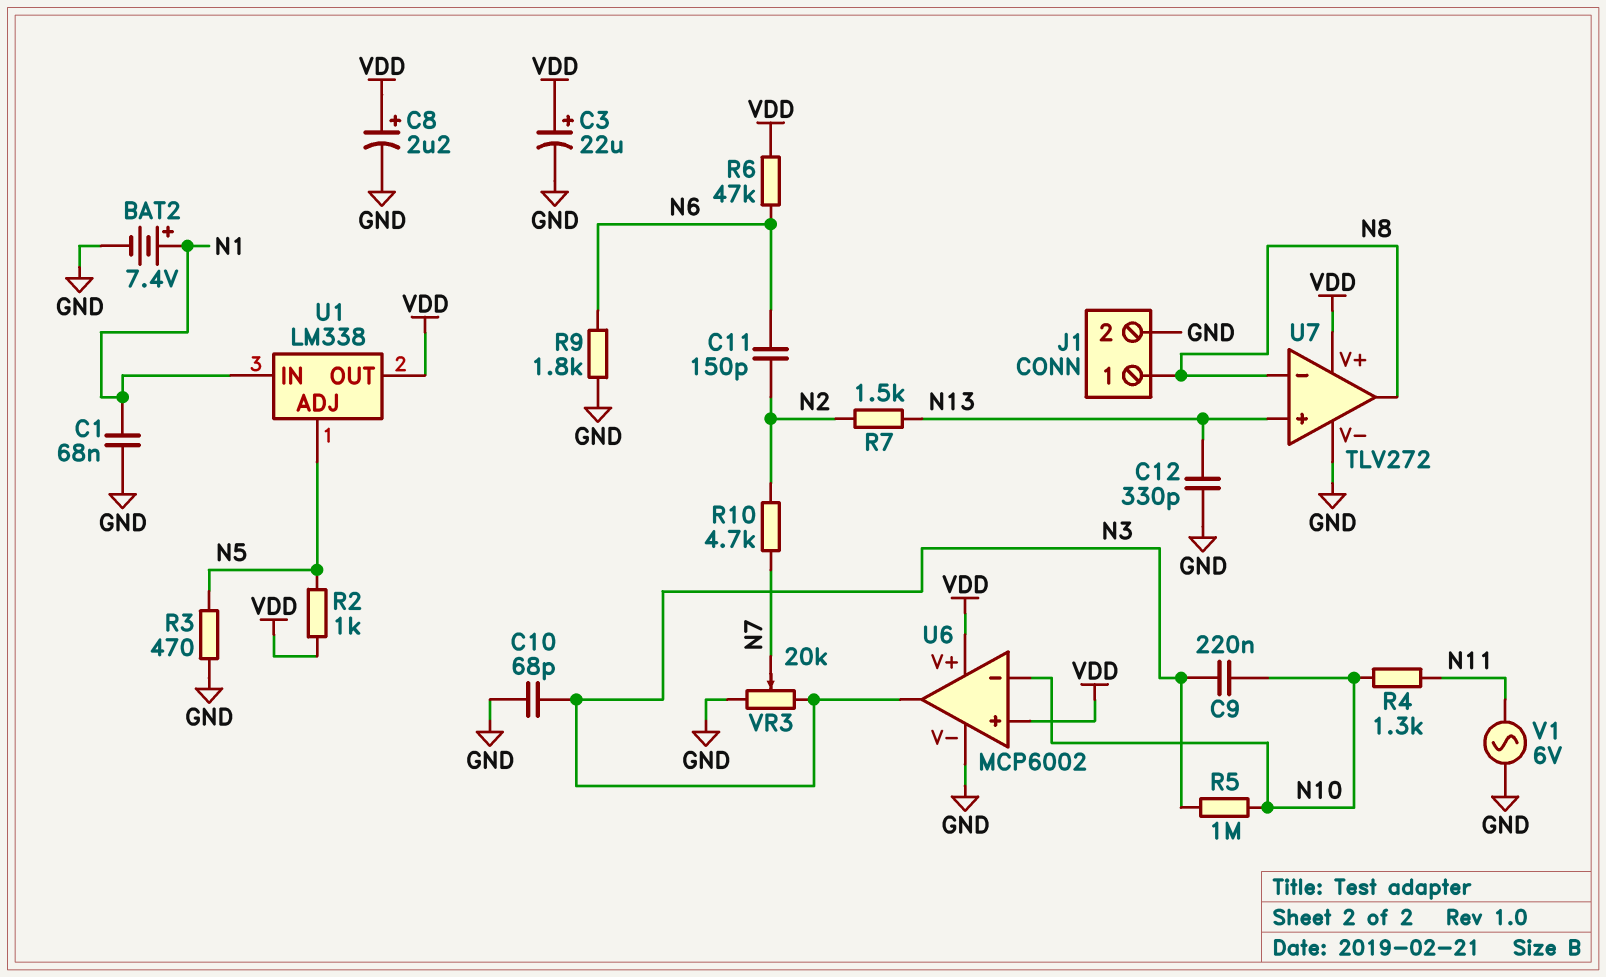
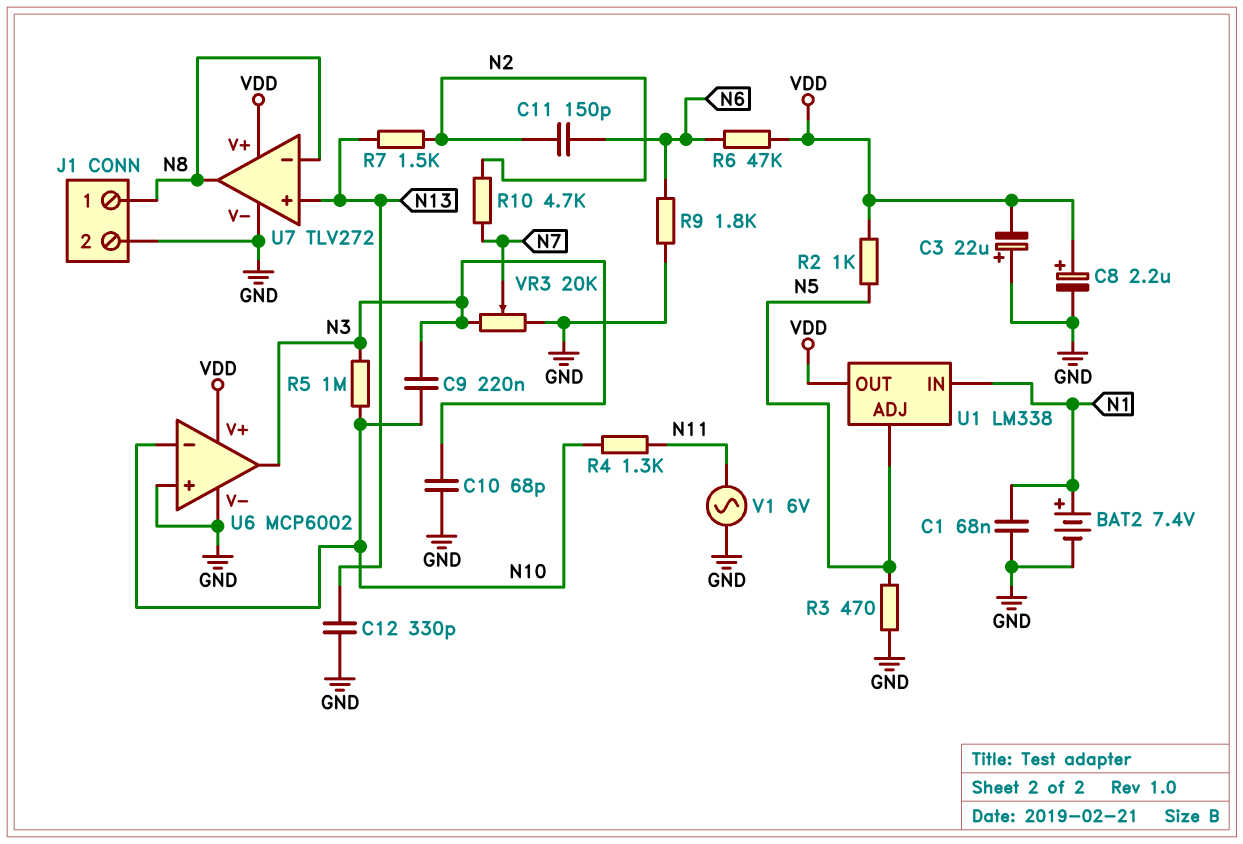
C3: 22uF (plus VDD, minus GND) -> 22uF (plus GND, minus VDD)
U6 pin in+: VDD -> GND

